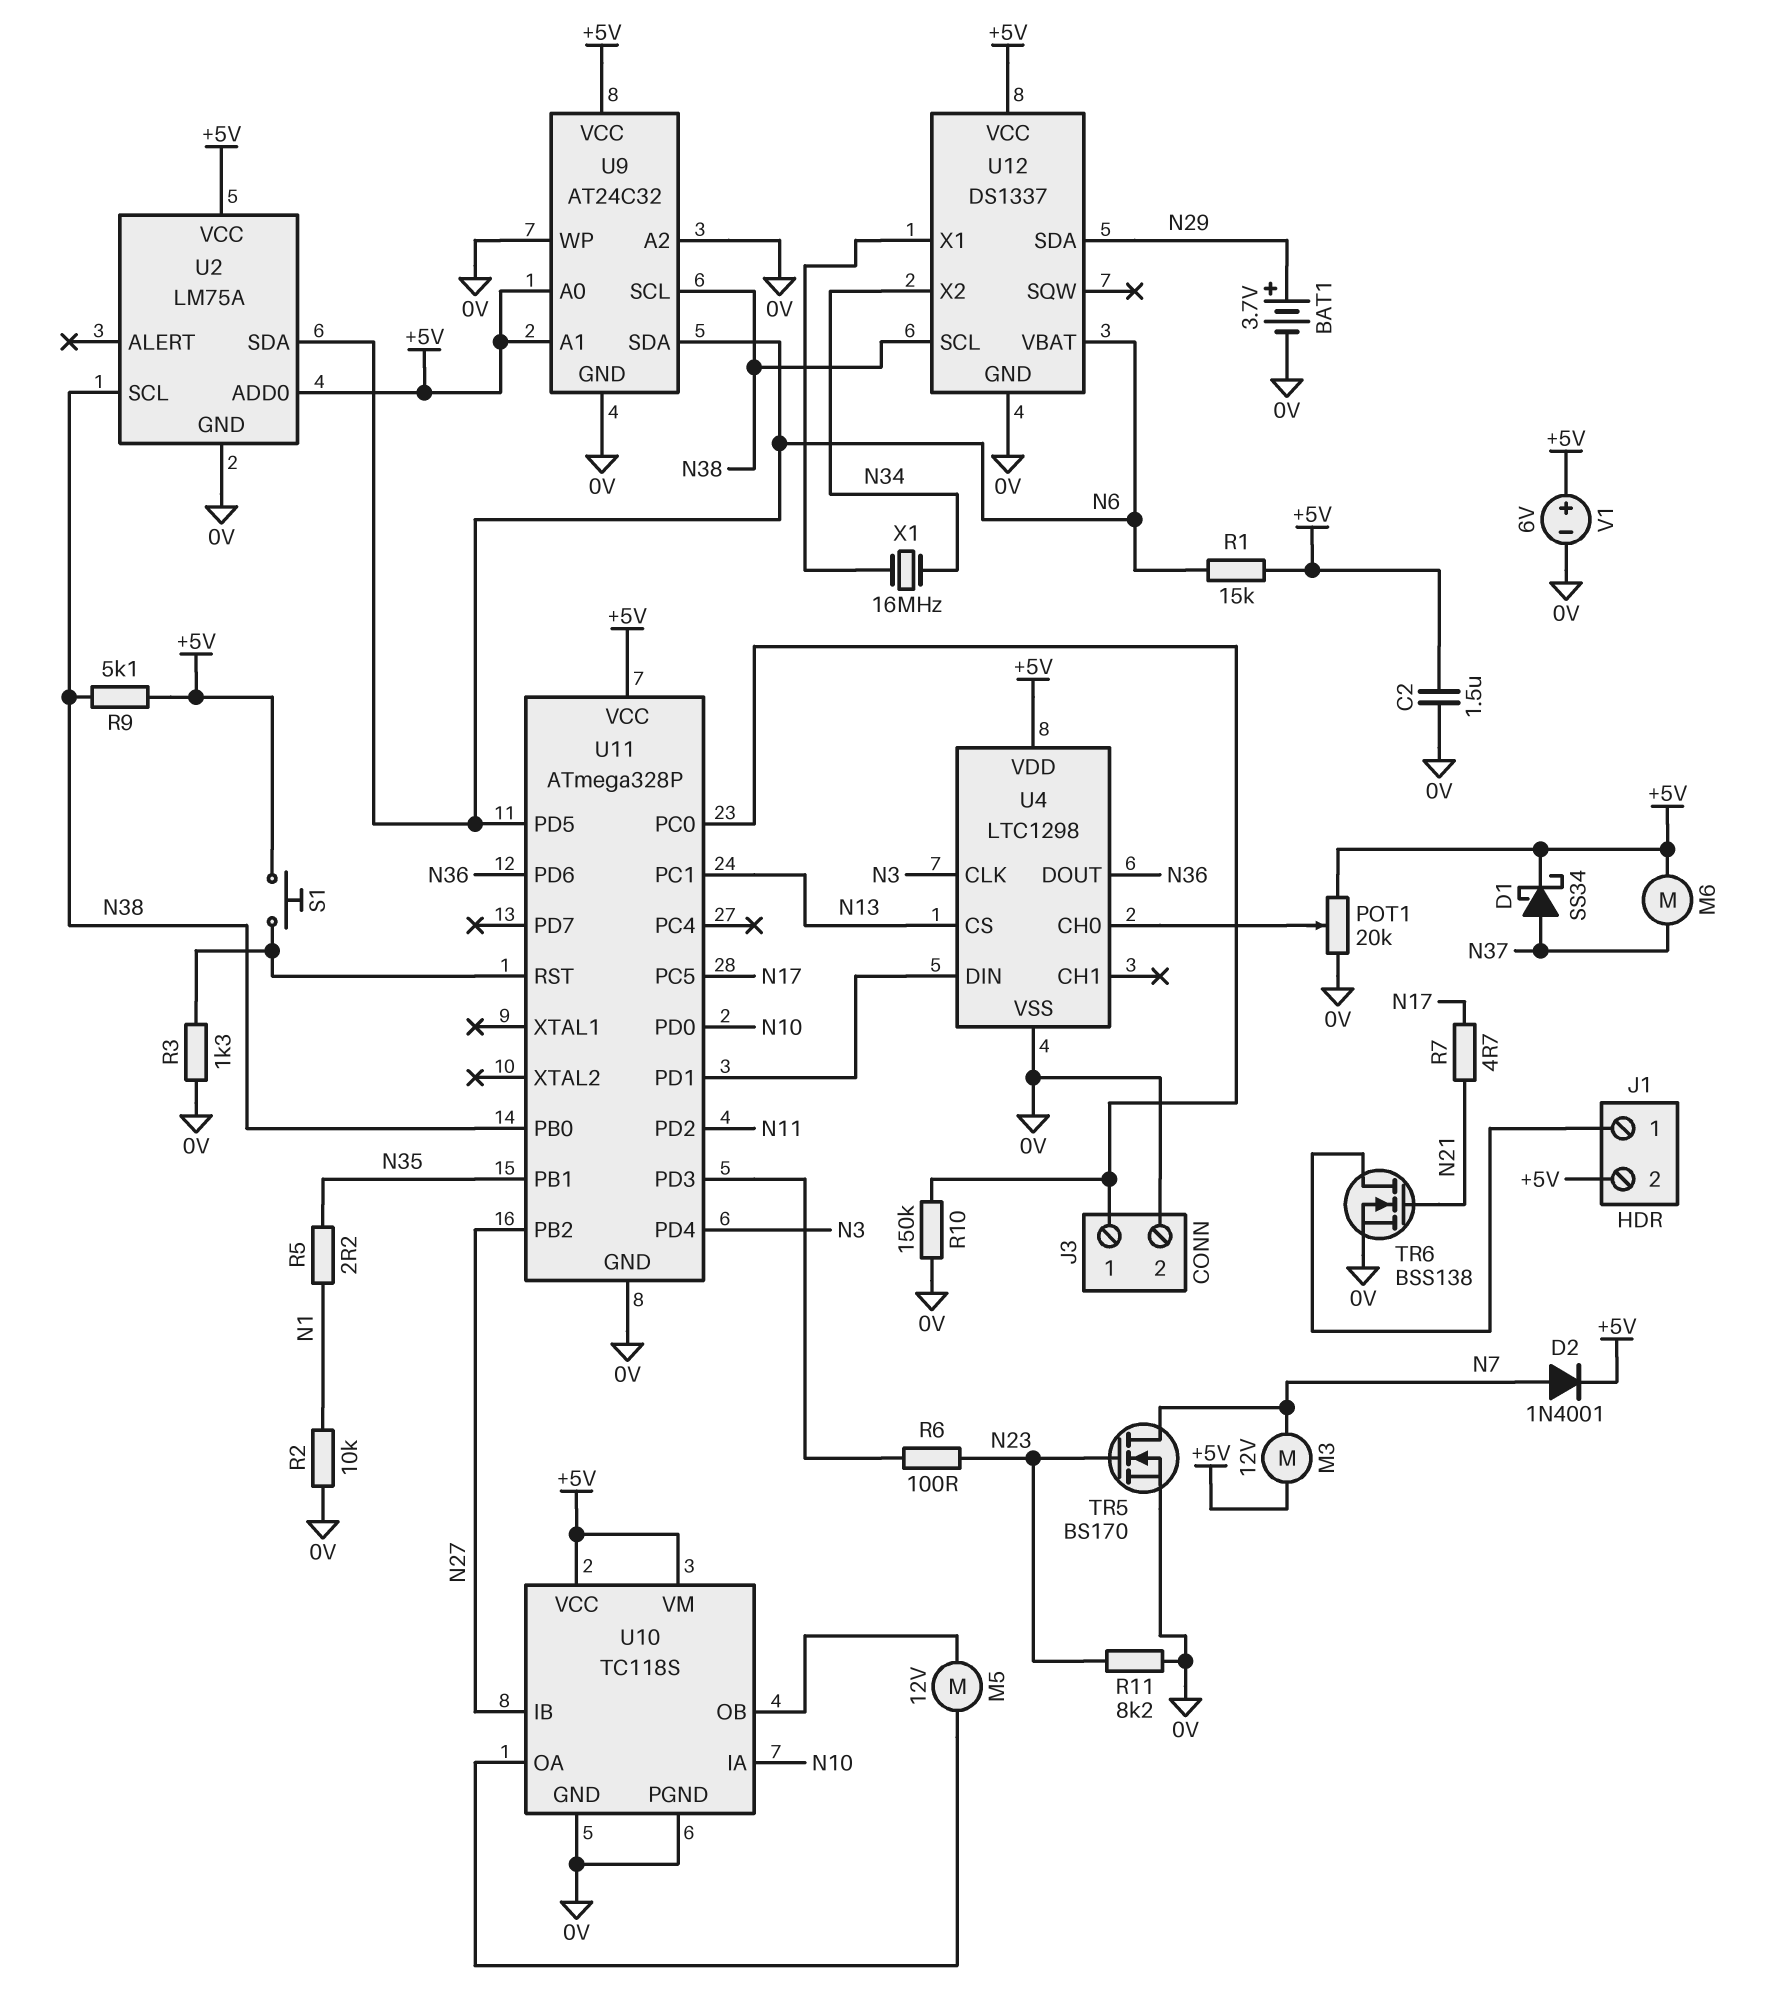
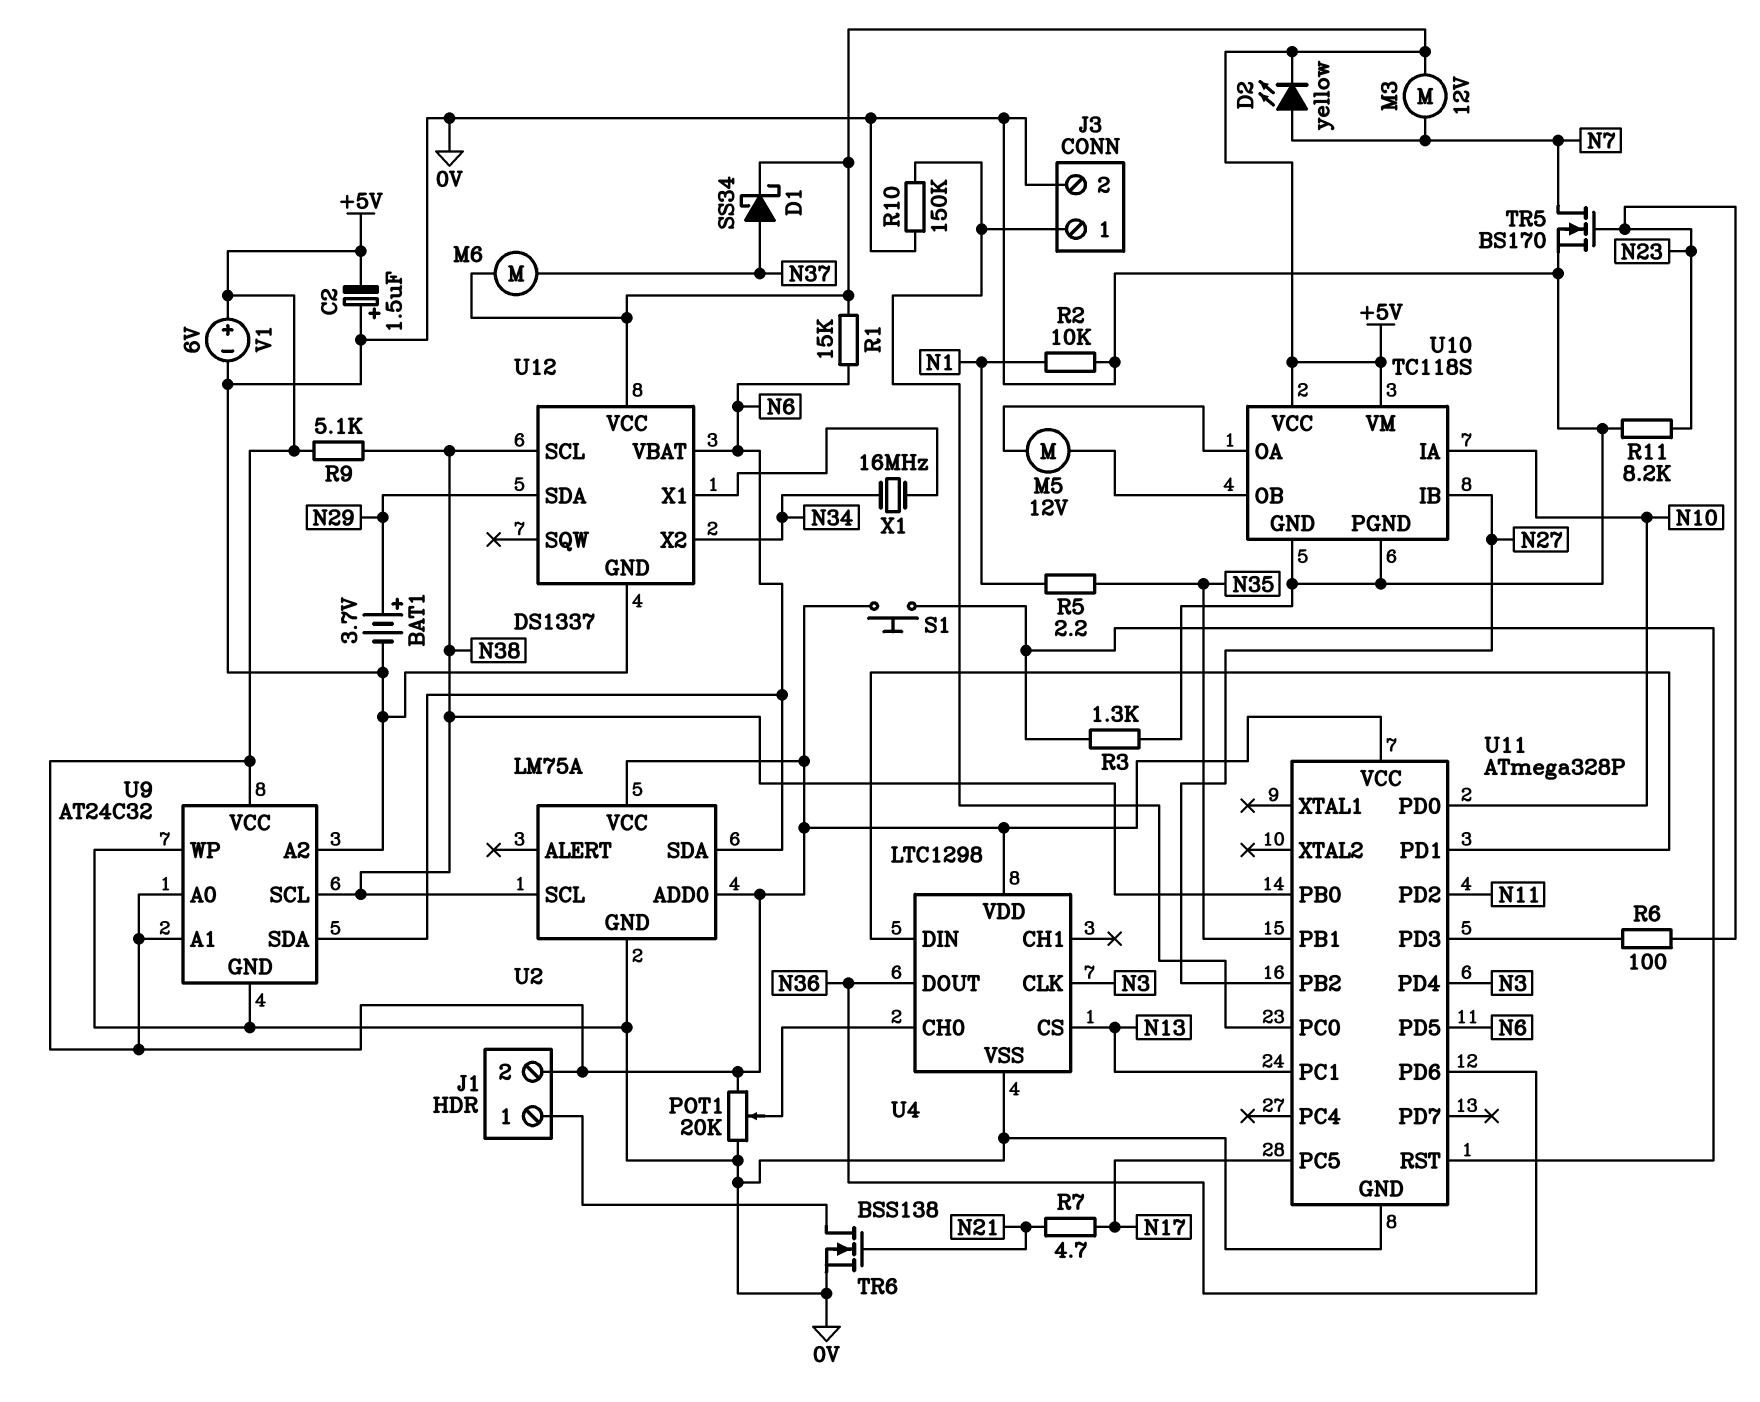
C2: 1.5uF (+5V, 0V) -> 1.5uF (plus 0V, minus +5V)
D2: diode 1N4001 (A N7, K +5V) -> LED yellow (A N7, K +5V)

